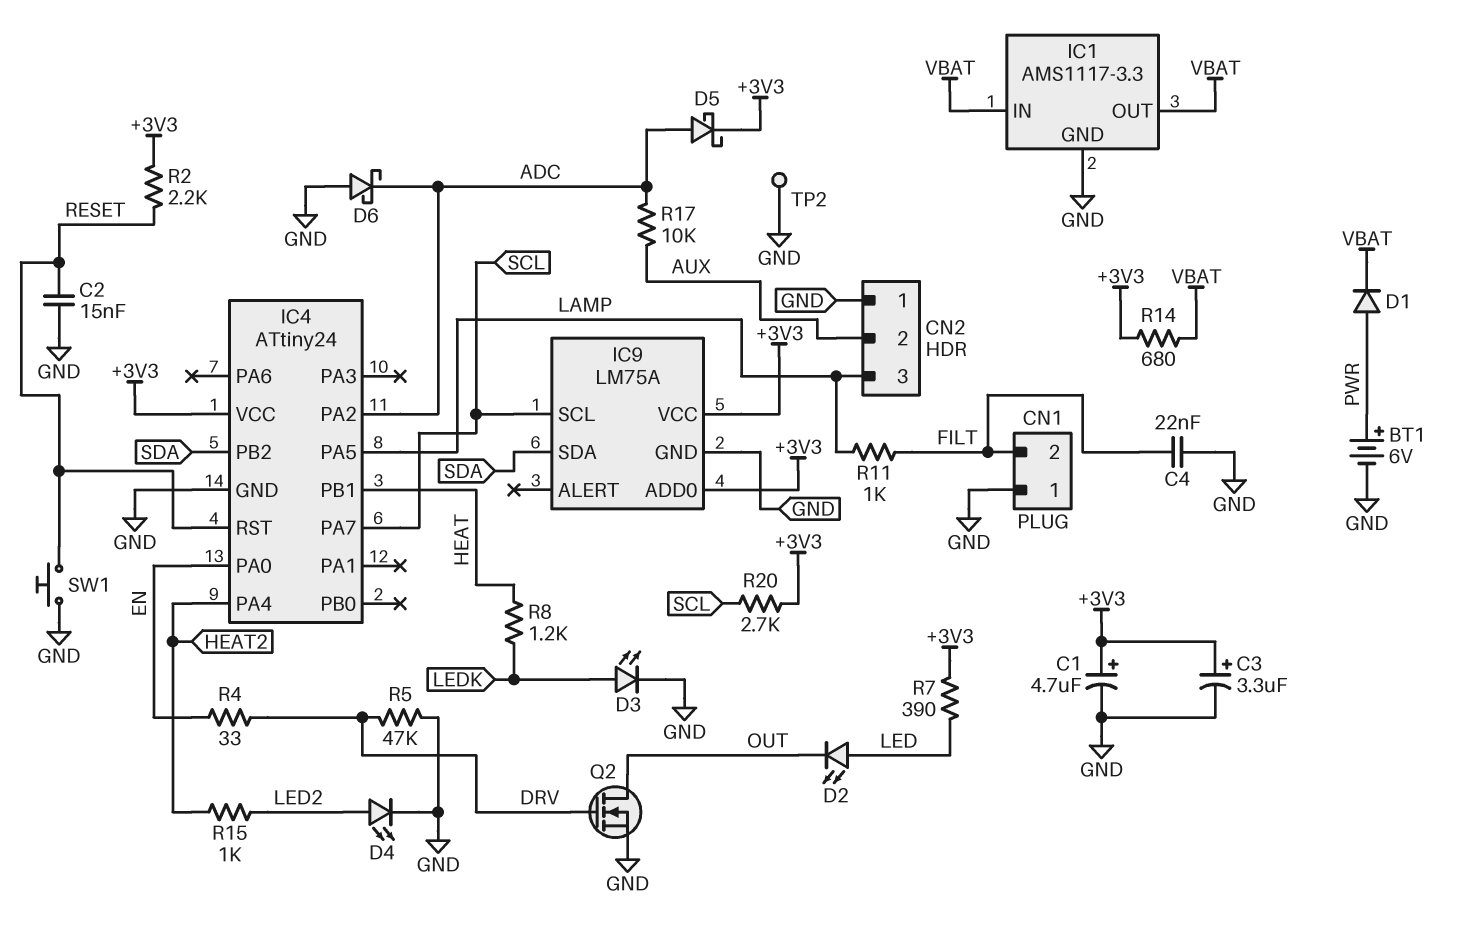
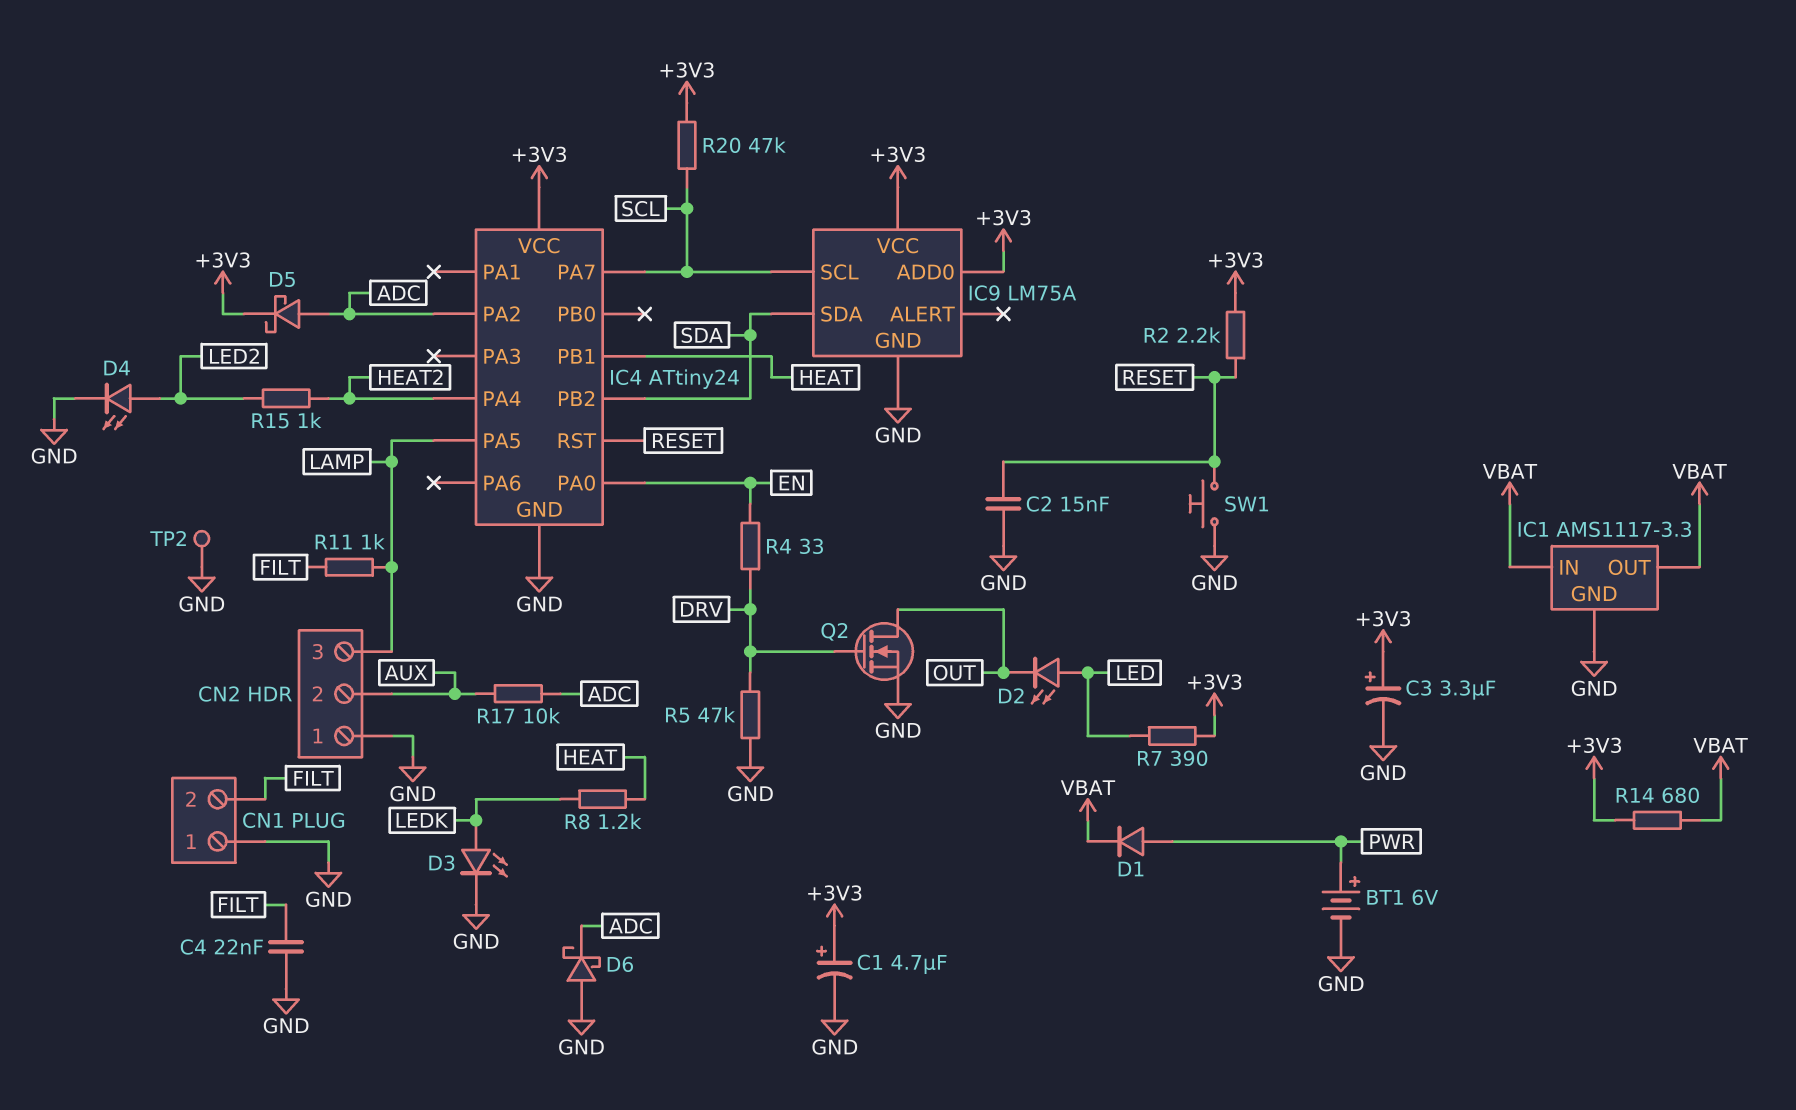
R20: 2.7k (+3V3, SCL) -> 47k (+3V3, SCL)

